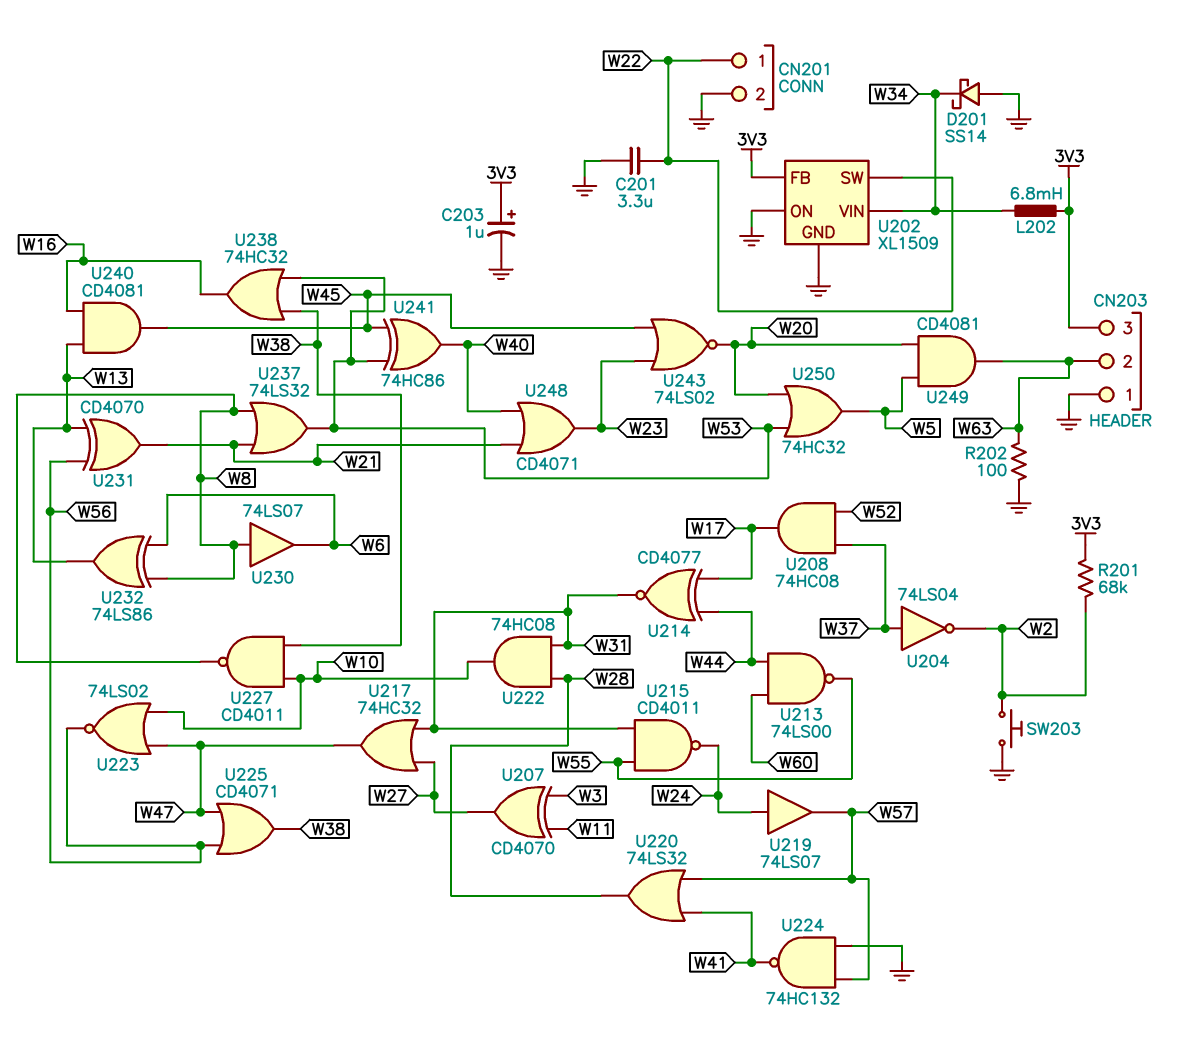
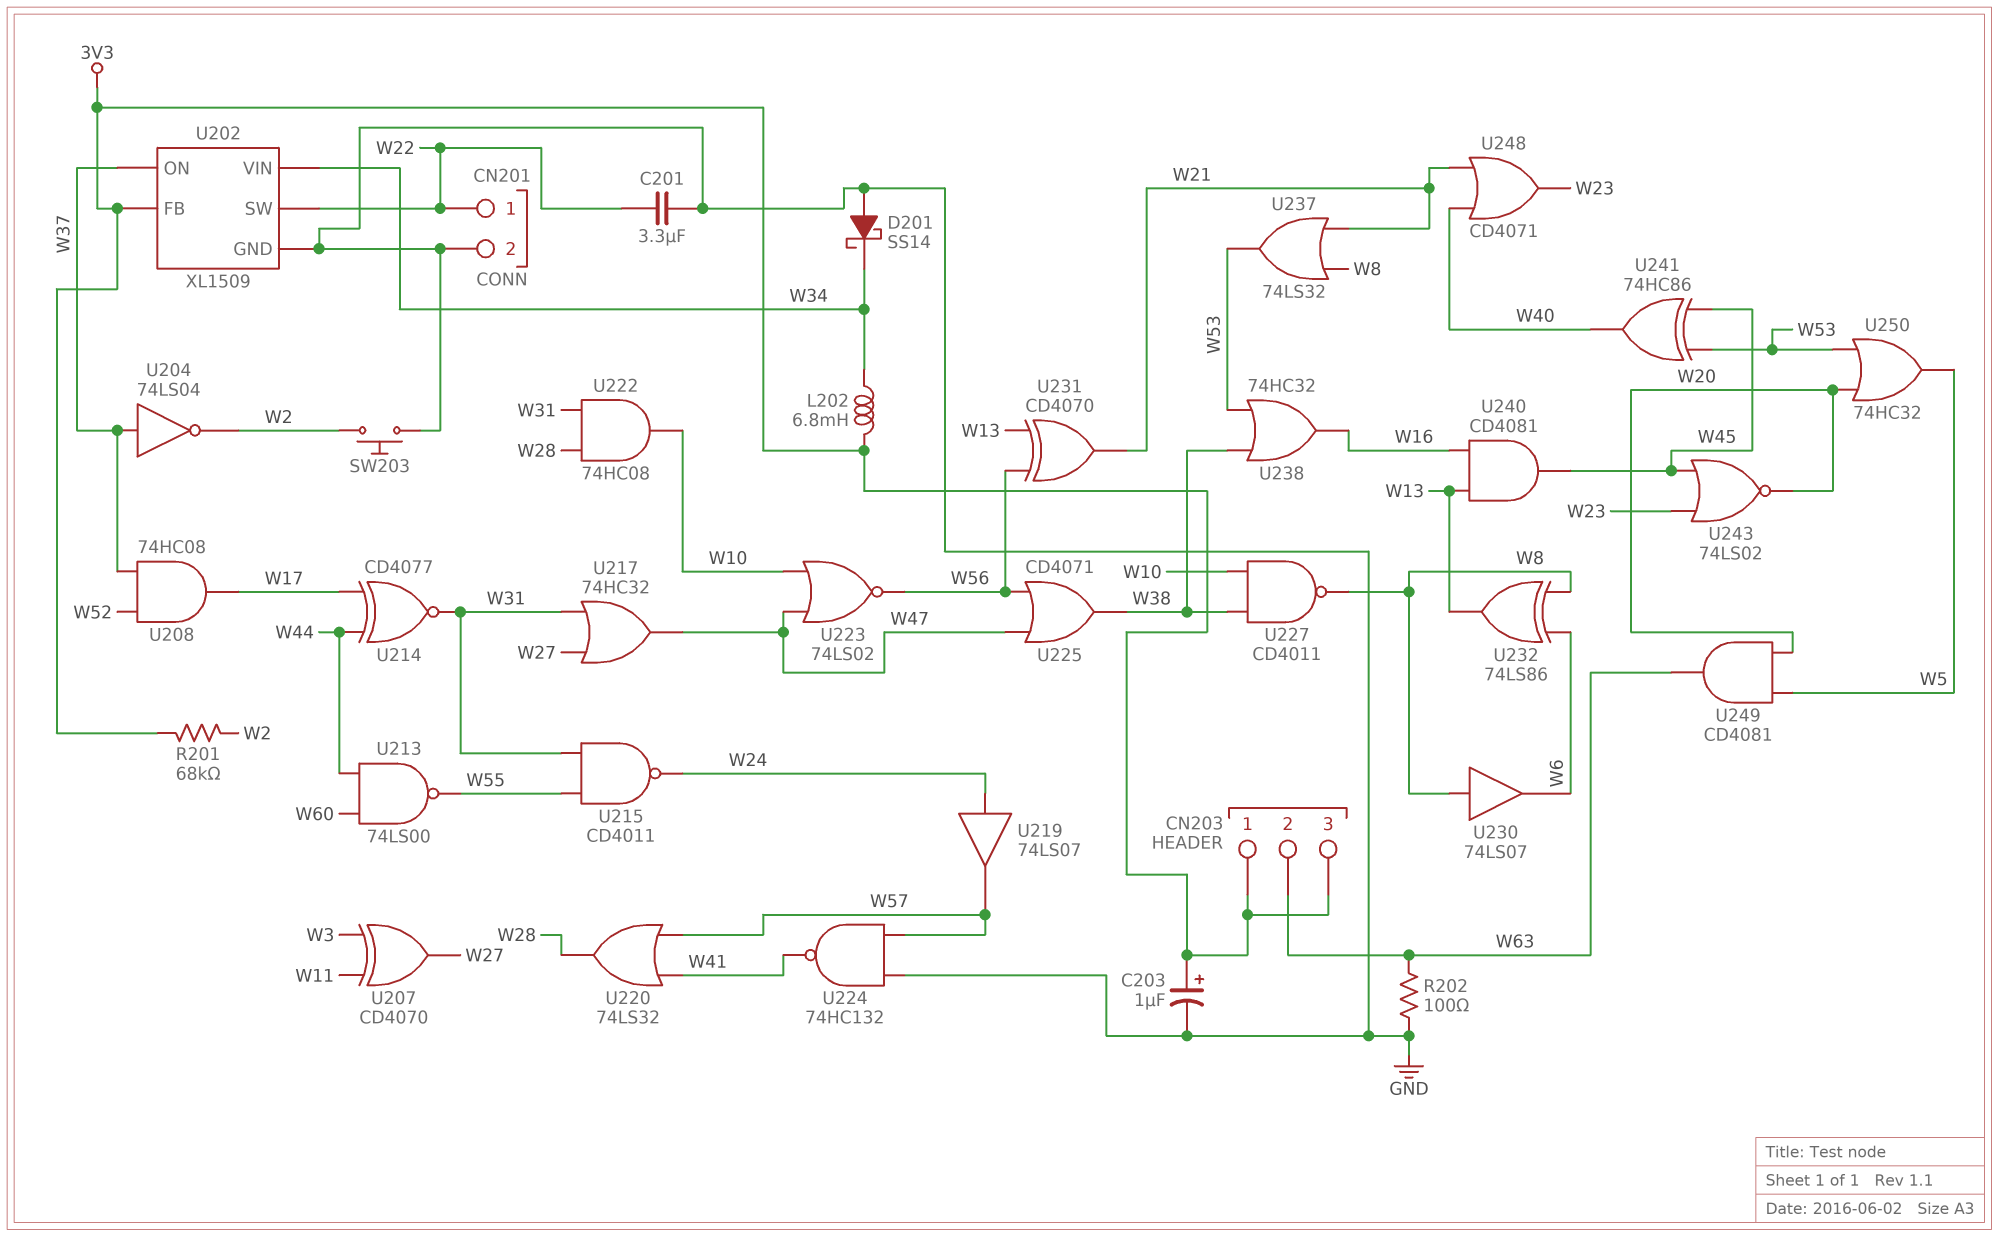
CN203 pin 1: GND -> 3V3
U202 pin ON: GND -> W37

